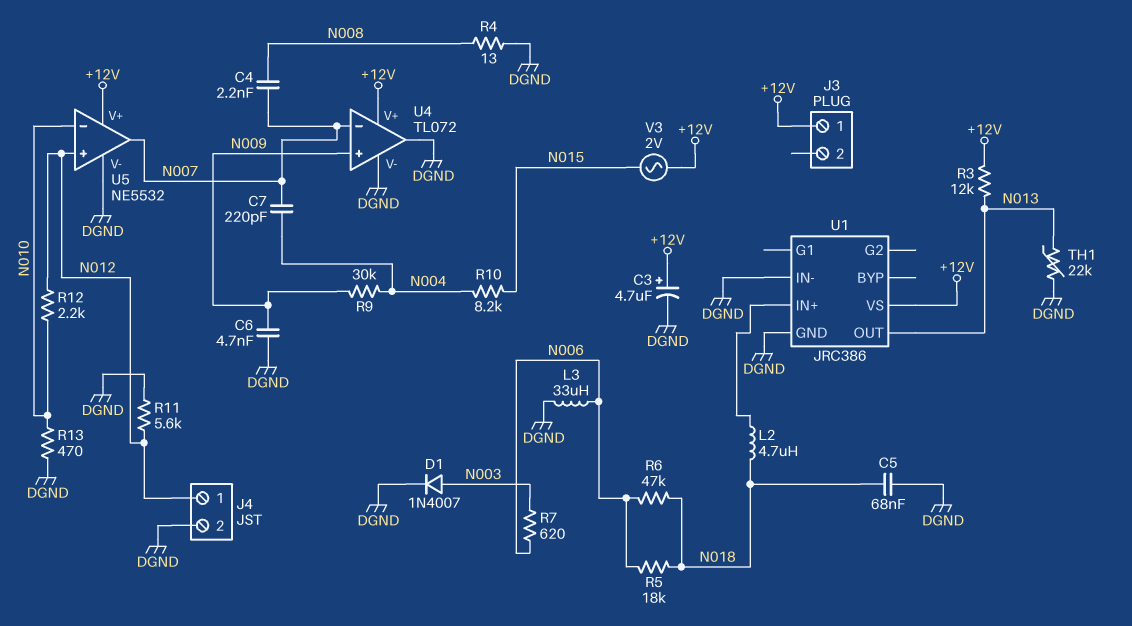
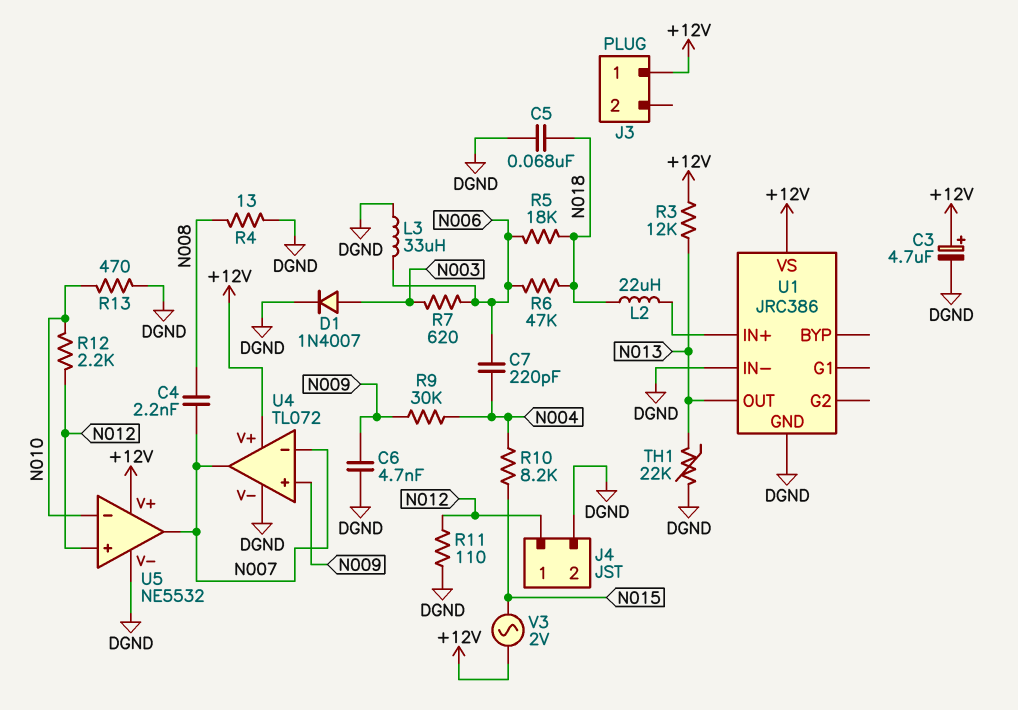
C7: 220pF (N004, N007) -> 220pF (N004, N006)
L2: 4.7uH (N018, U1/IN+) -> 22uH (N018, U1/IN+)
R11: 5.6k (DGND, N012) -> 110 (DGND, N012)
U4 pin out: DGND -> N007

